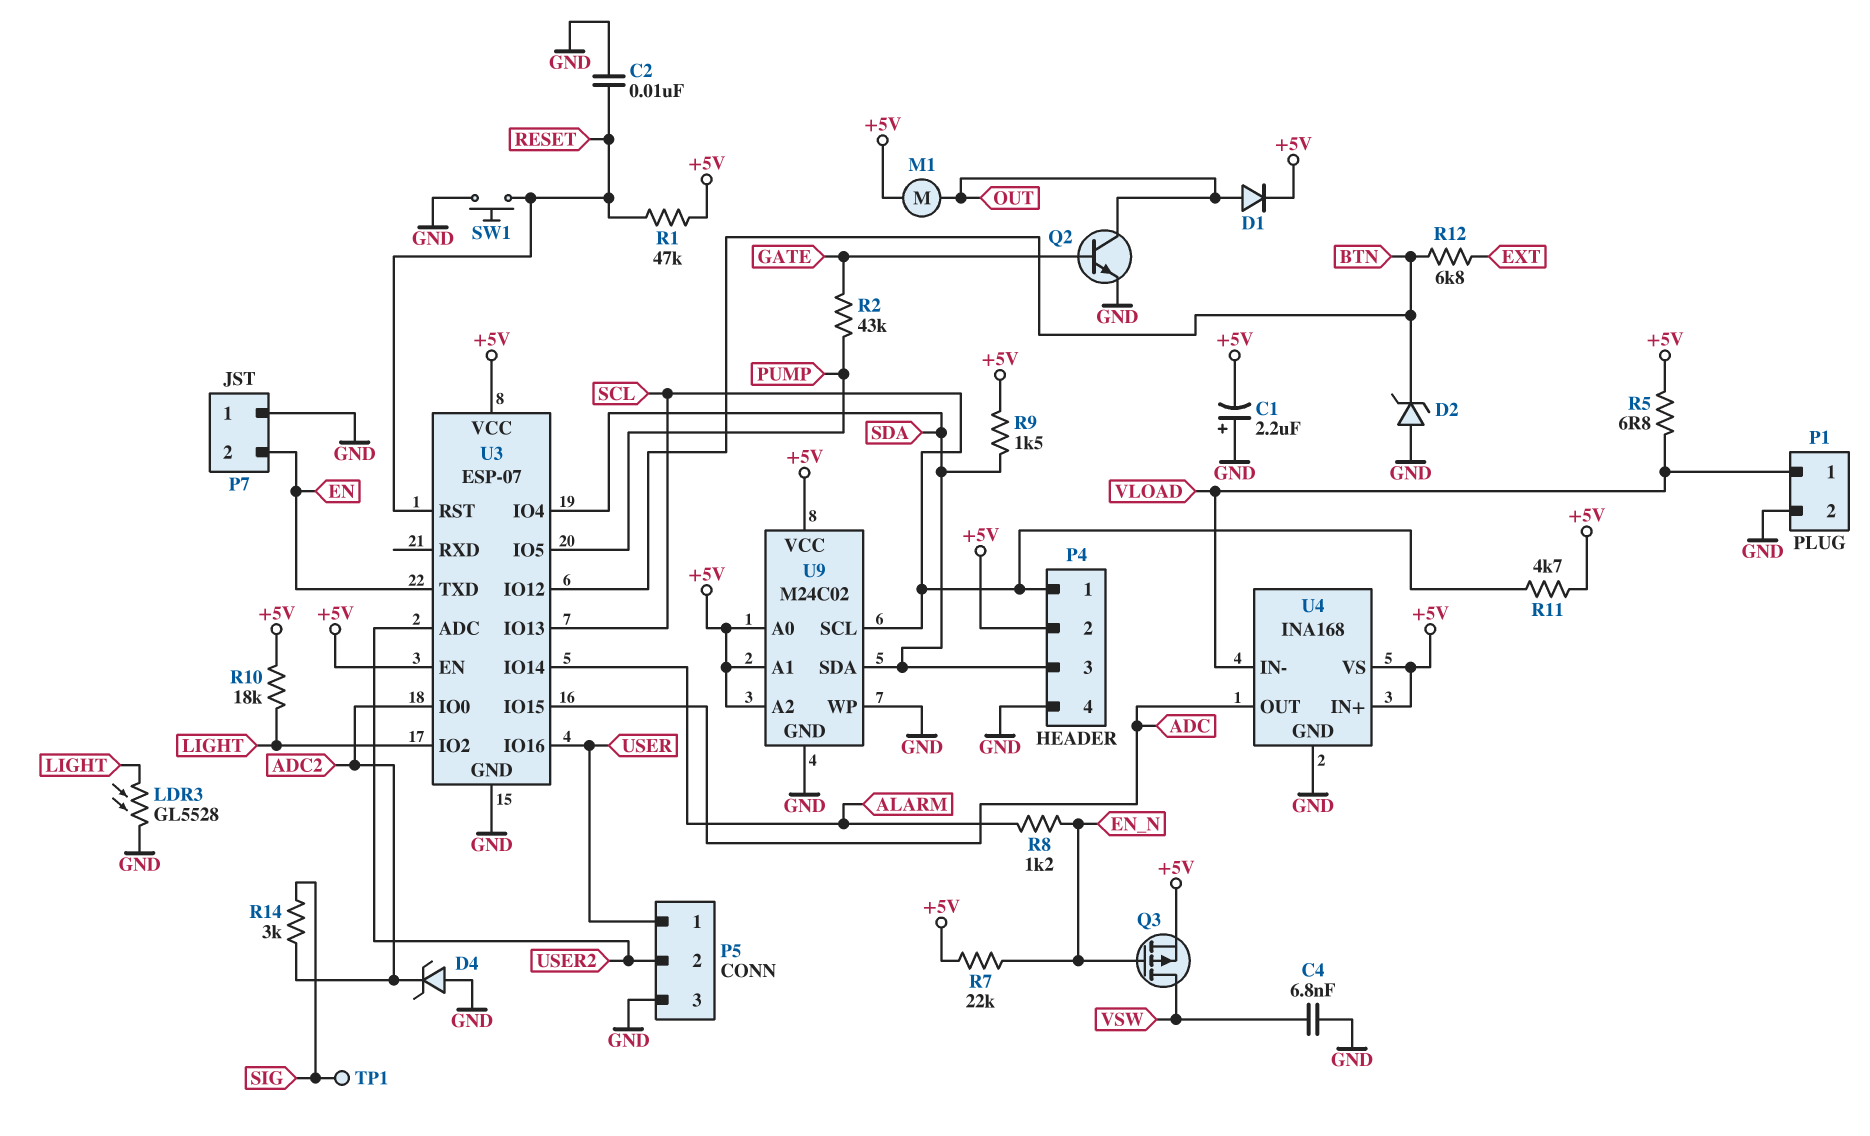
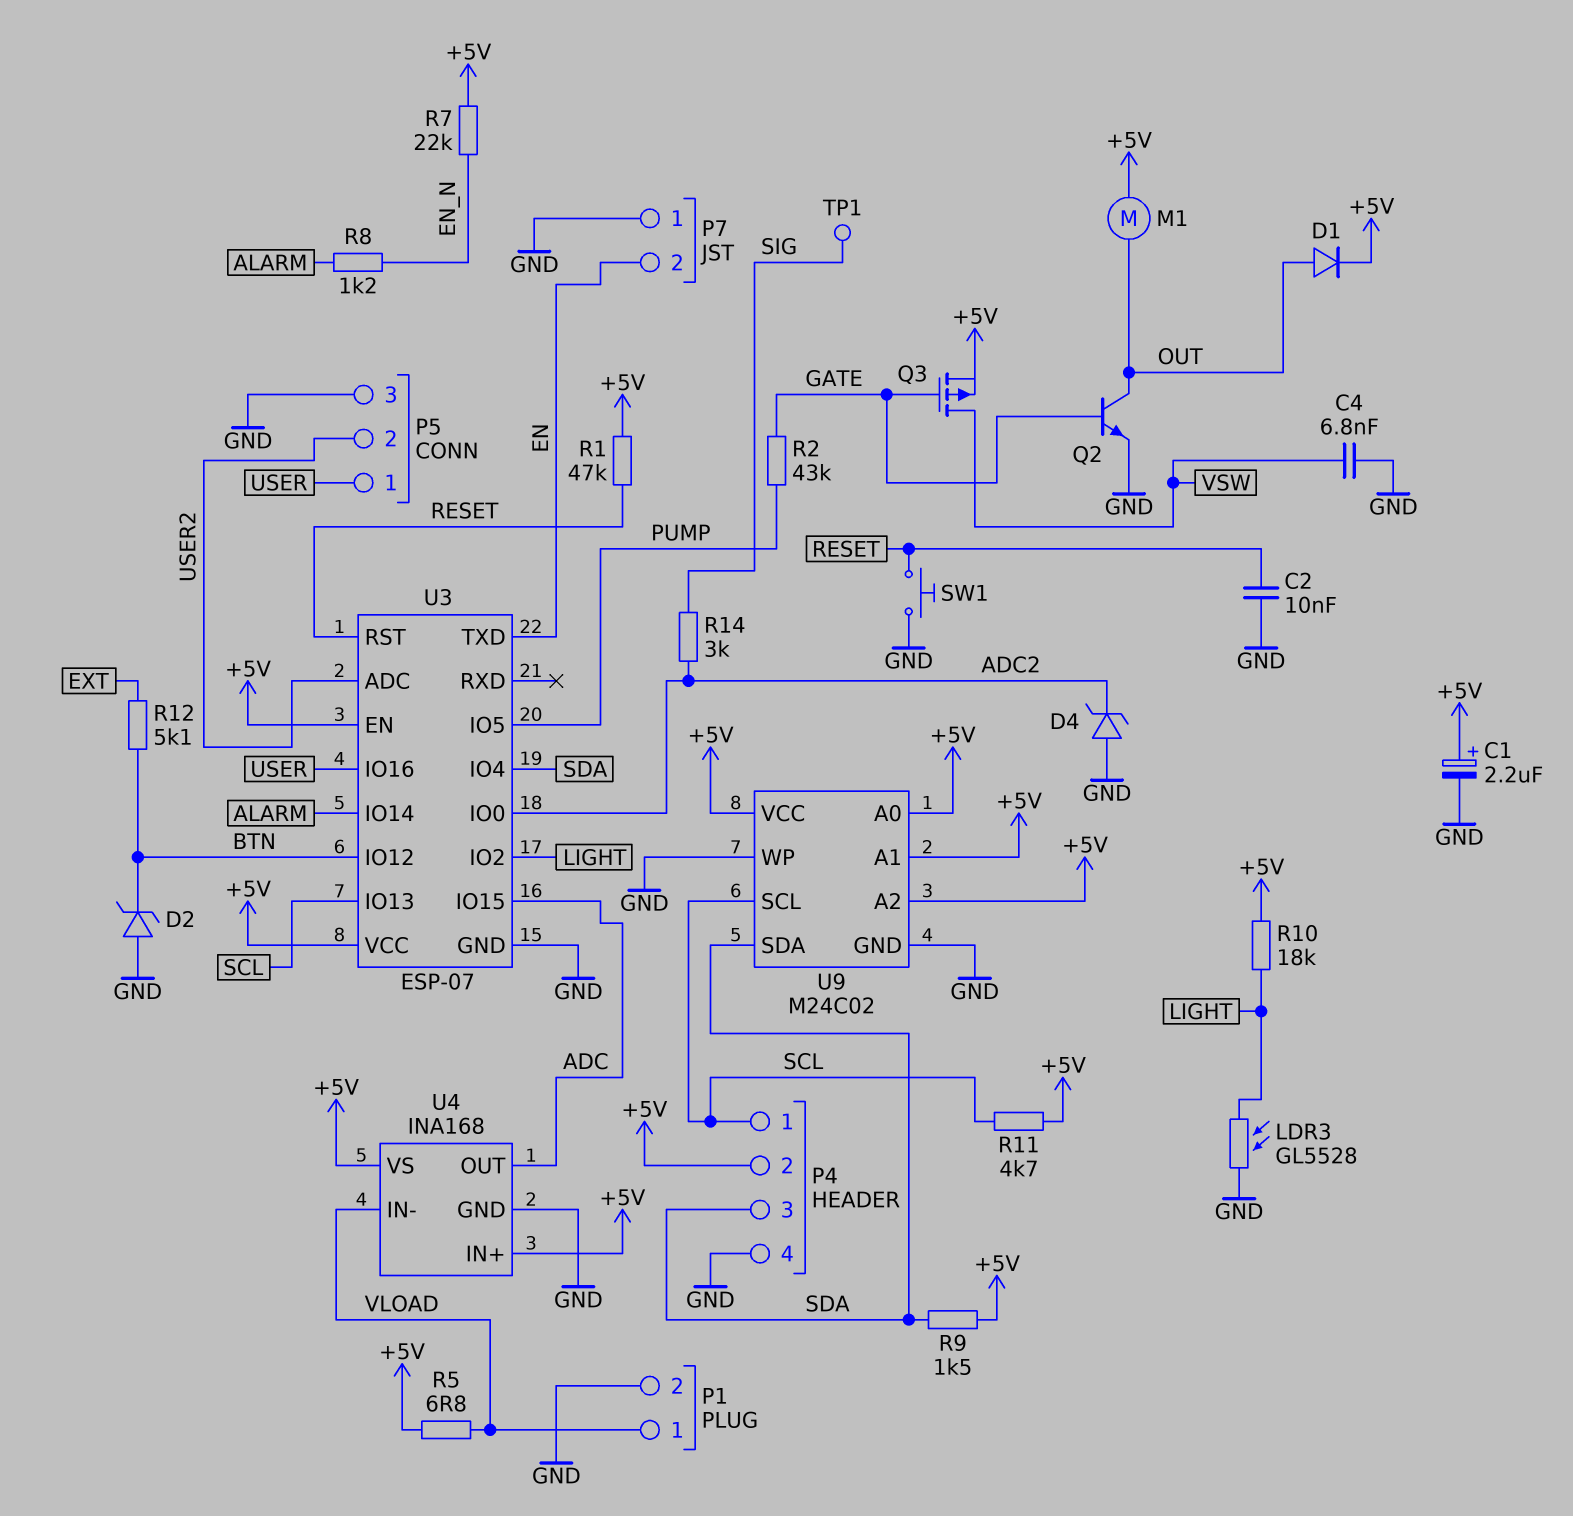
C1: 2.2uF (plus GND, minus +5V) -> 2.2uF (plus +5V, minus GND)
Q3: PMOS (G EN_N, D VSW, S +5V) -> PMOS (G GATE, D VSW, S +5V)
R12: 6.8k (BTN, EXT) -> 5.1k (BTN, EXT)

